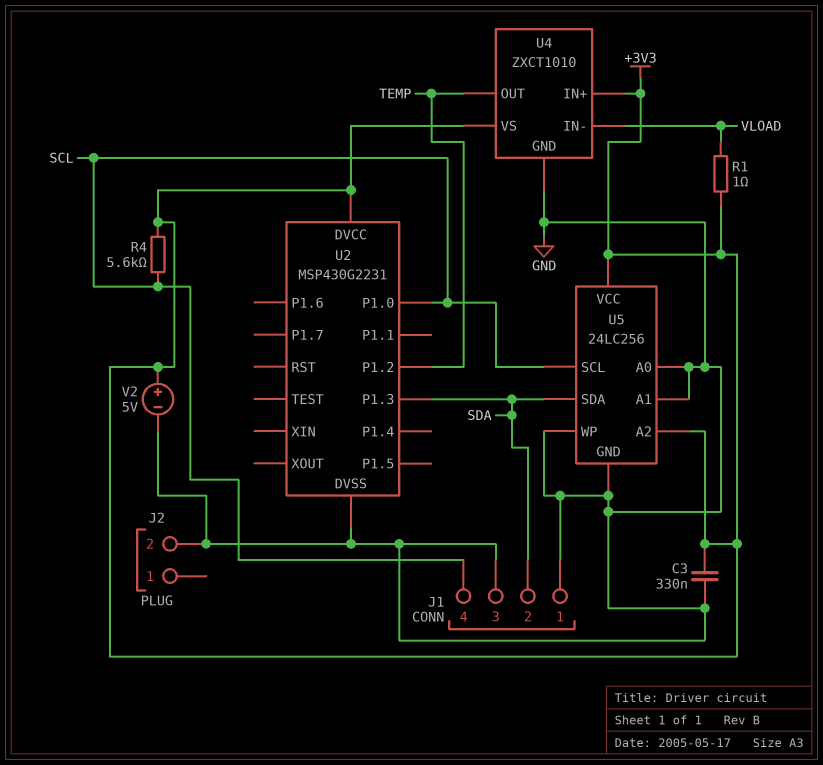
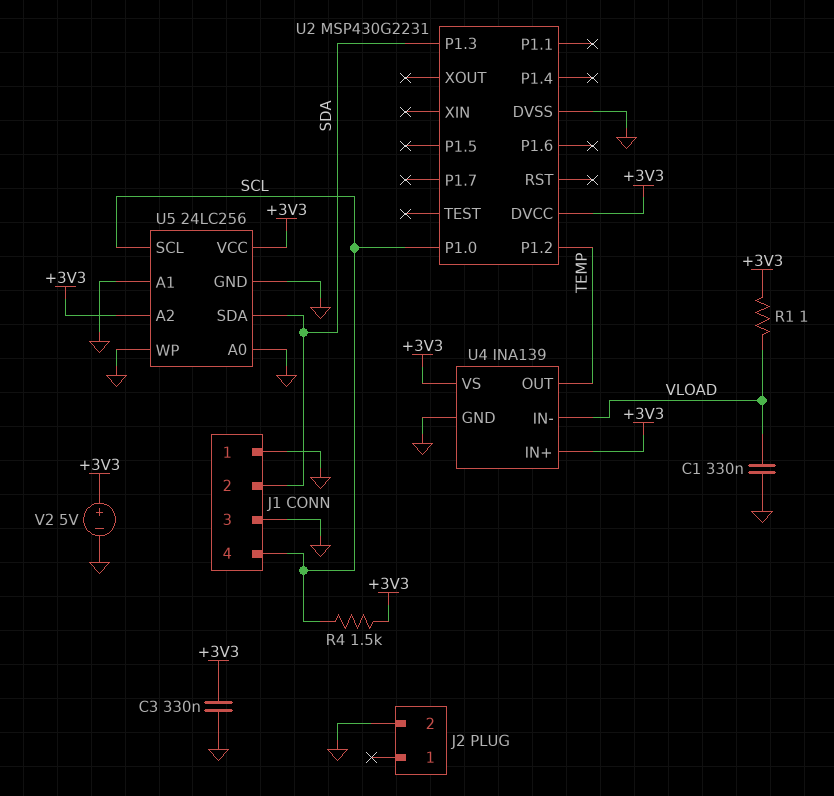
C1: none -> 330nF (GND, VLOAD)
R4: 5.6k (+3V3, SCL) -> 1.5k (+3V3, SCL)
U4: ZXCT1010 -> INA139

